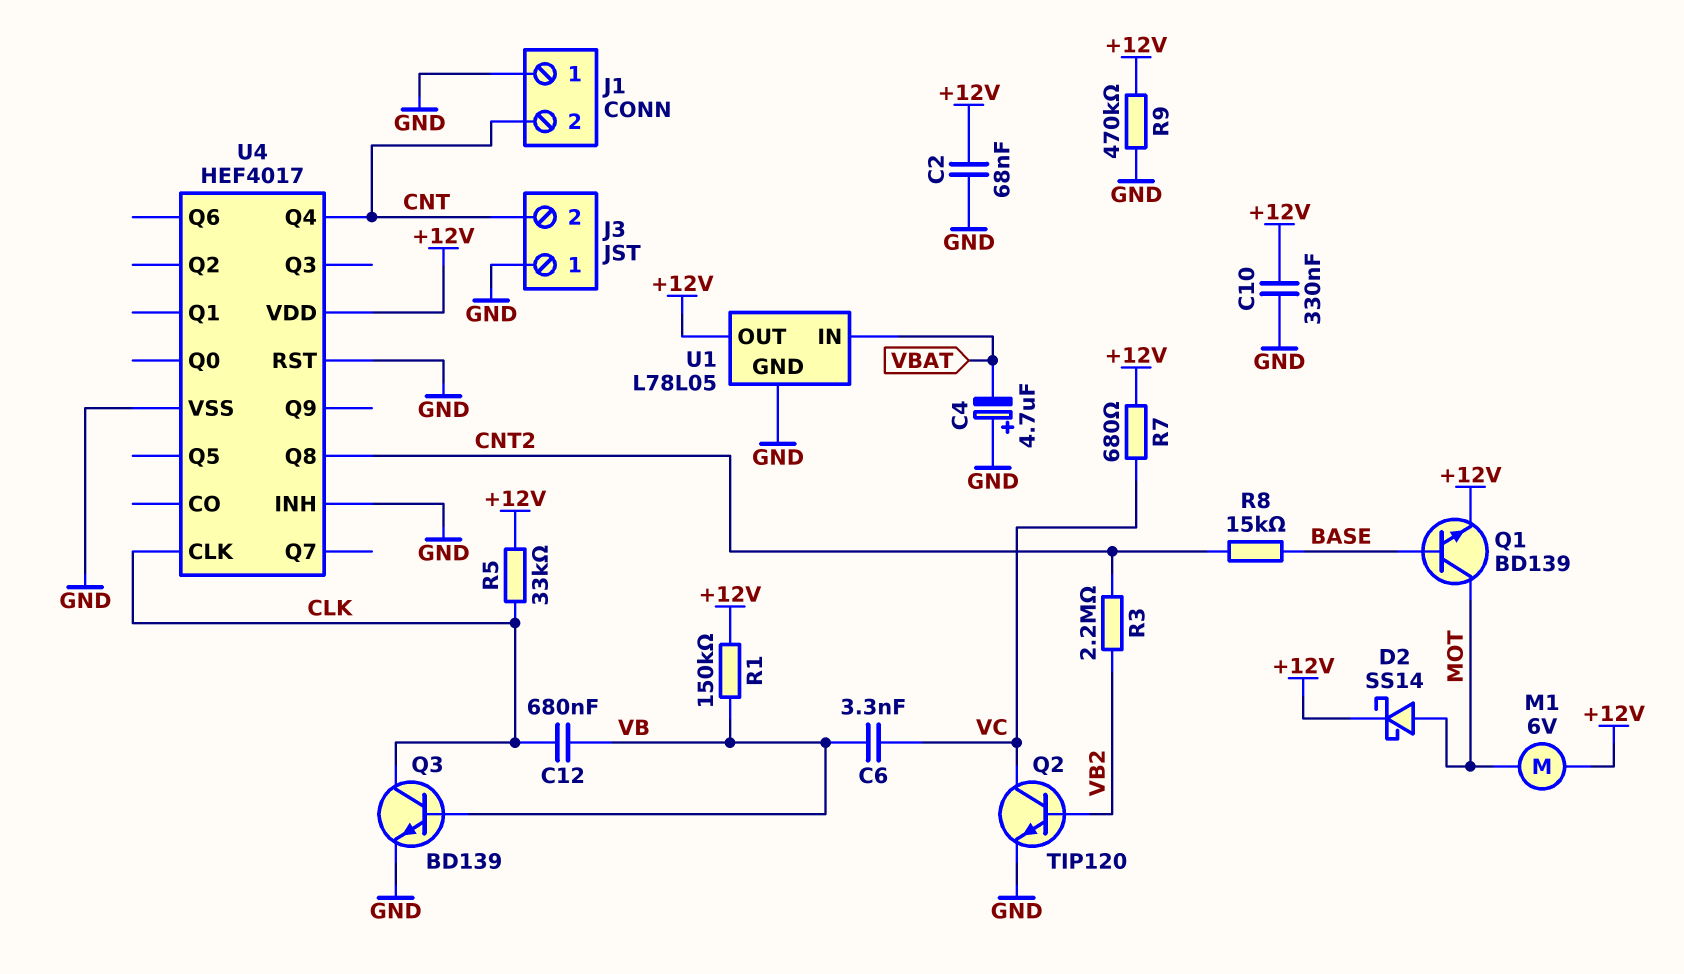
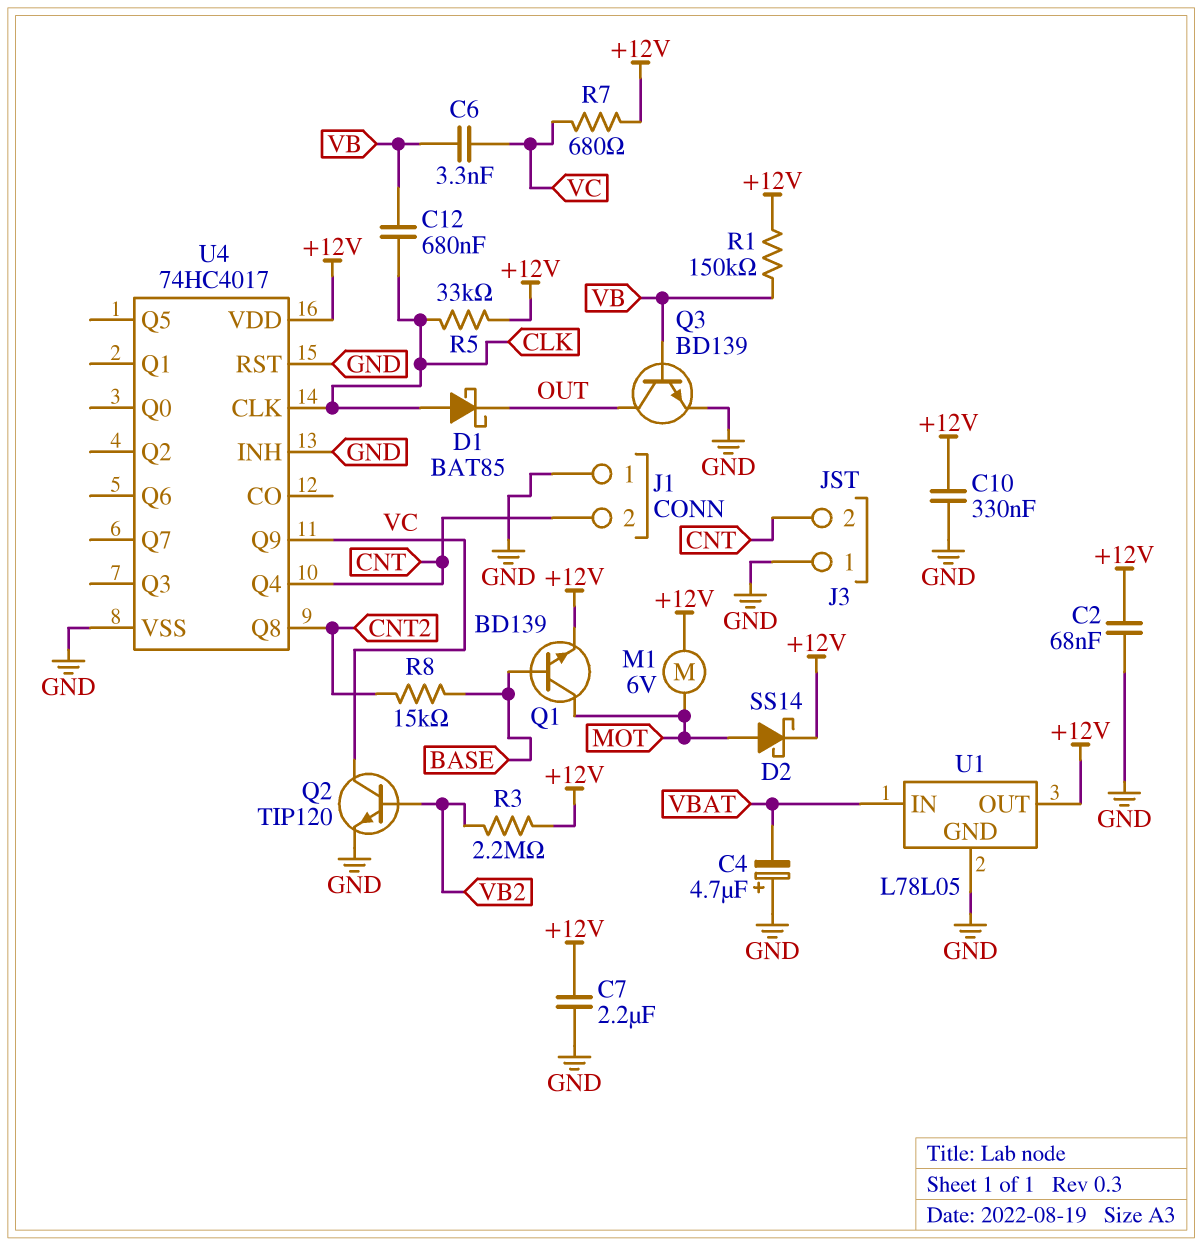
C7: none -> 2.2uF (+12V, GND)
D1: none -> schottky BAT85 (A CLK, K OUT)
Q3: NPN BD139 (B VB, C CLK, E GND) -> NPN BD139 (B VB, C OUT, E GND)
R3: 2.2M (CNT2, VB2) -> 2.2M (+12V, VB2)
R9: 470k (+12V, GND) -> none
U4: HEF4017 -> 74HC4017
U4 pin Q9: none -> VC

